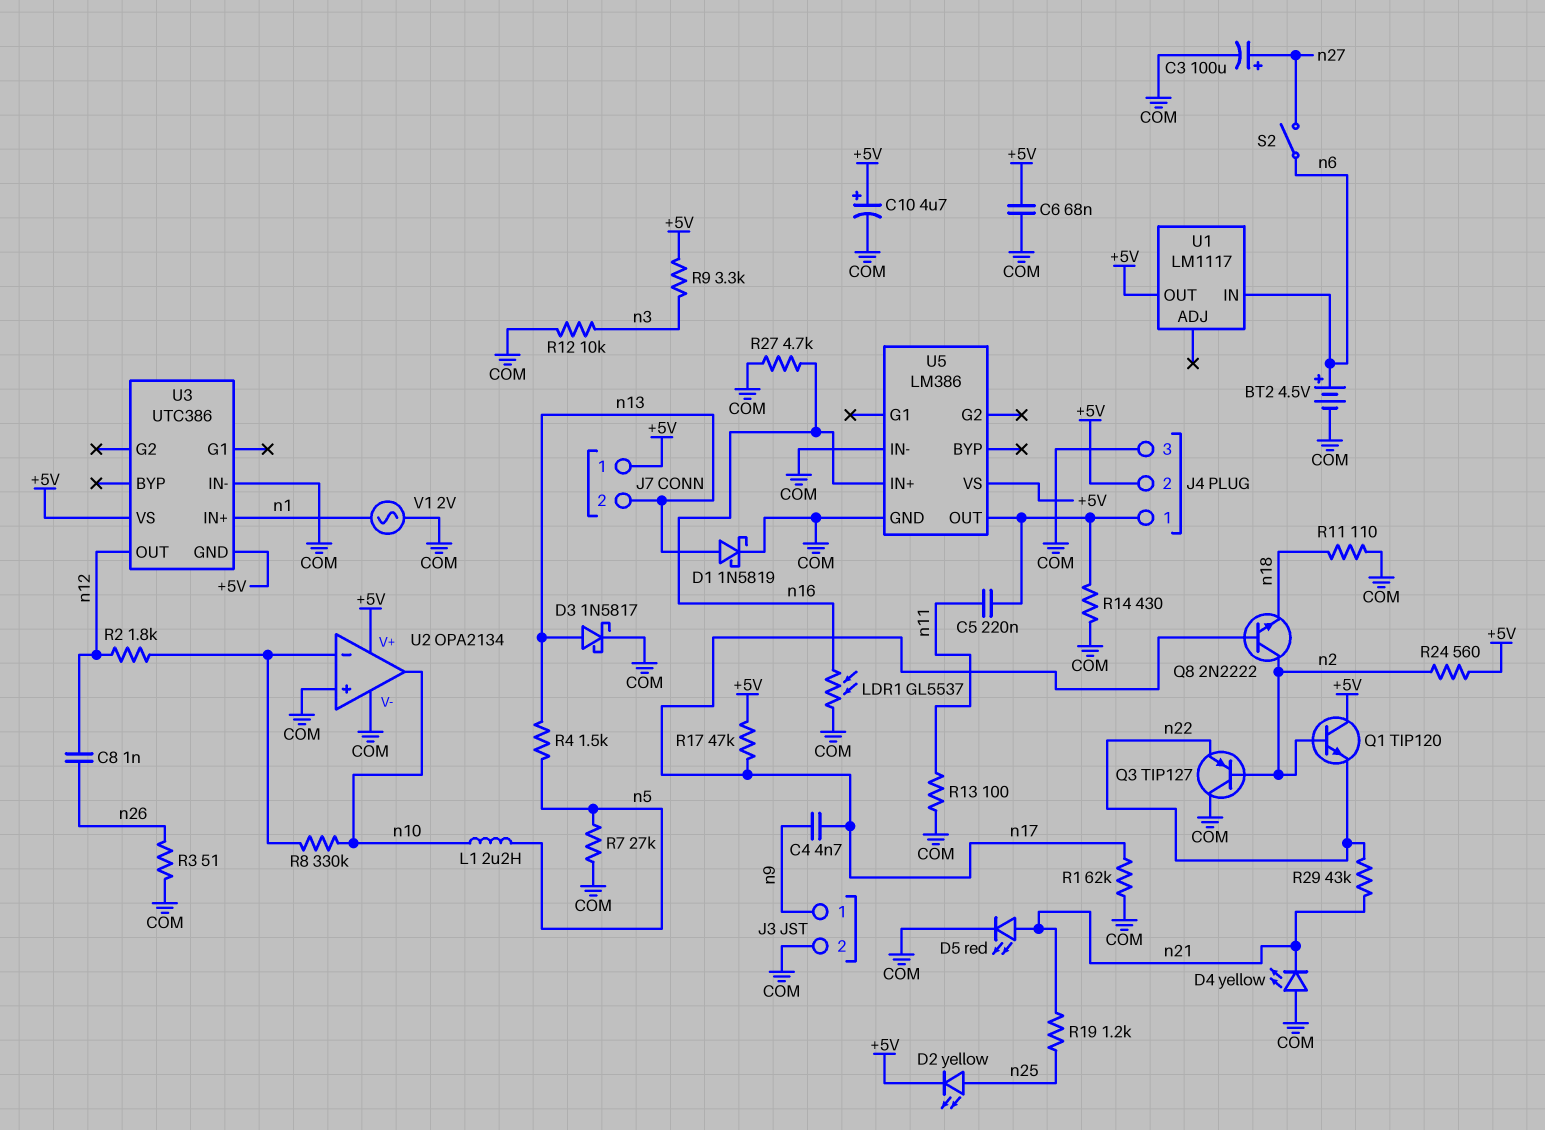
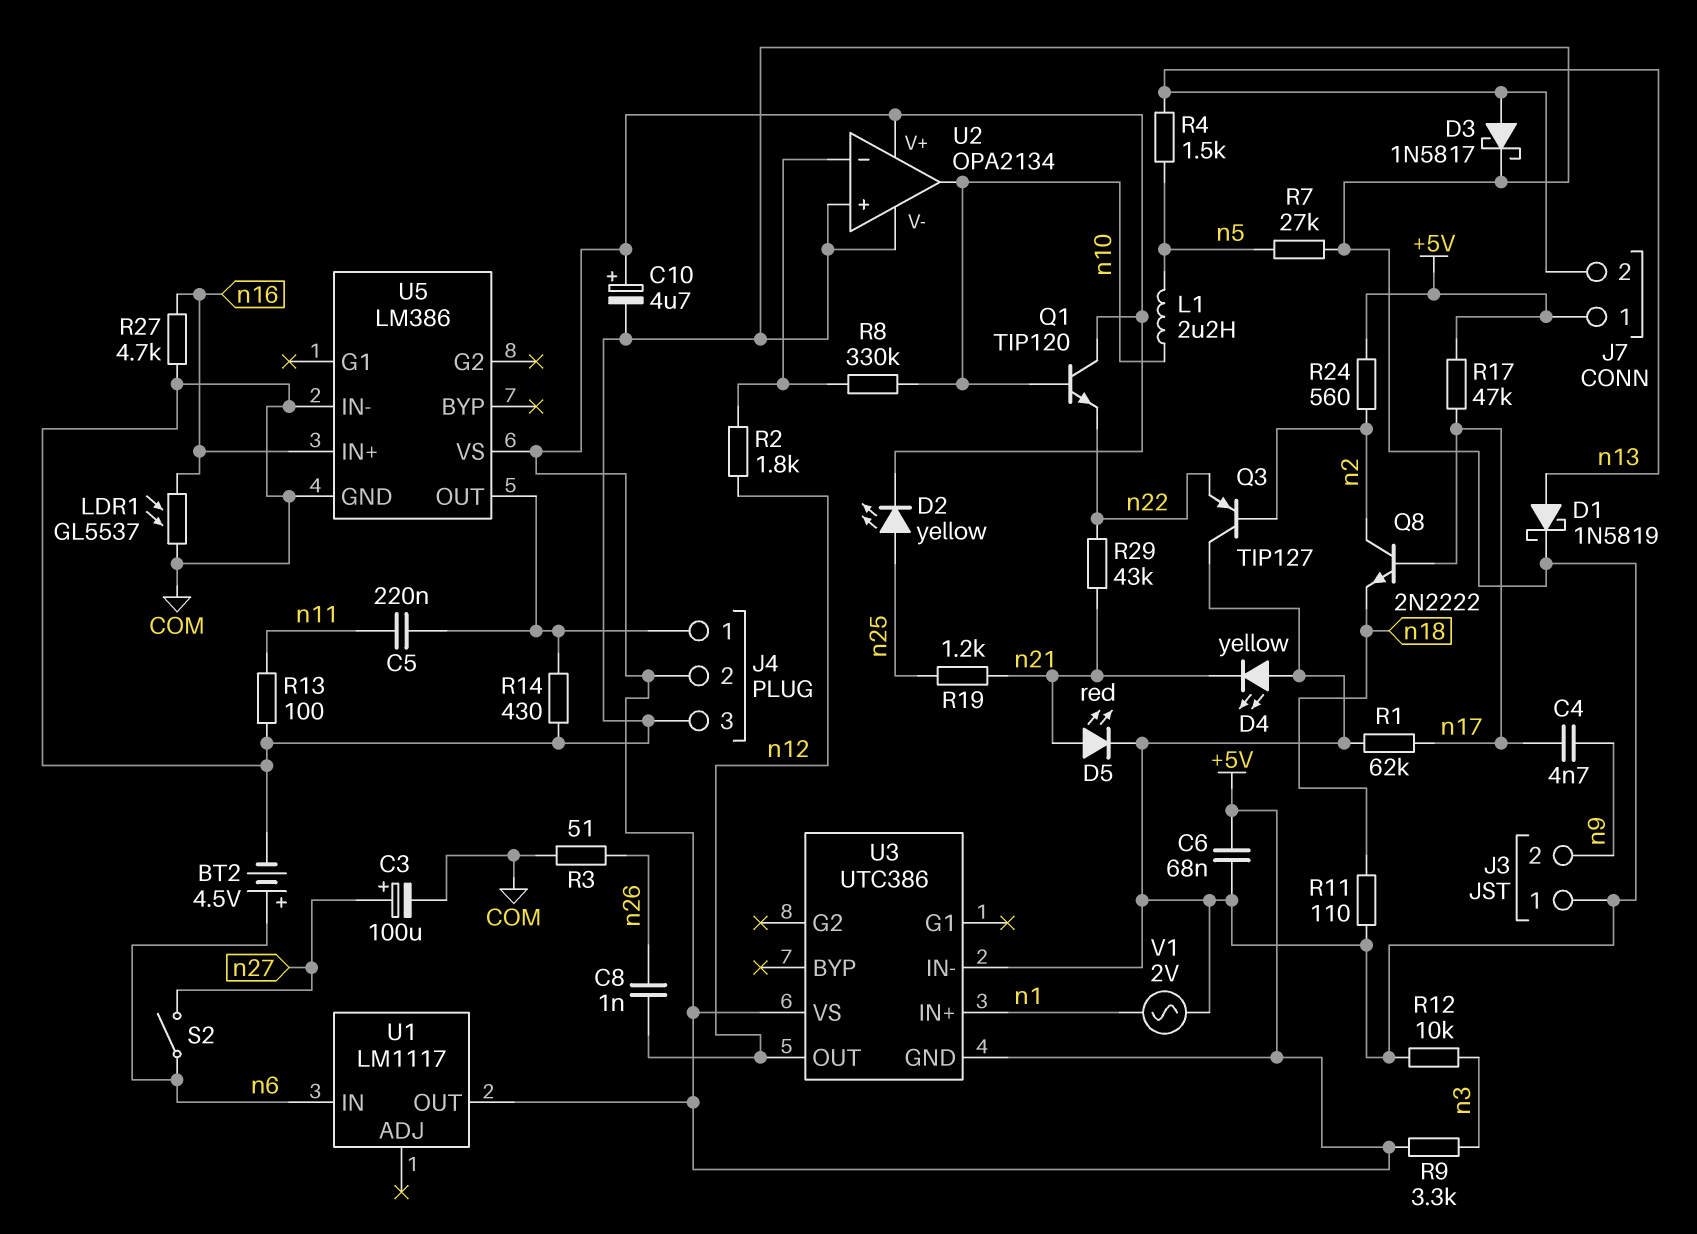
J3 pin 1: n9 -> COM
J3 pin 2: COM -> n9
Q1: NPN TIP120 (B n2, C +5V, E n22) -> NPN TIP120 (B n10, C +5V, E n22)

